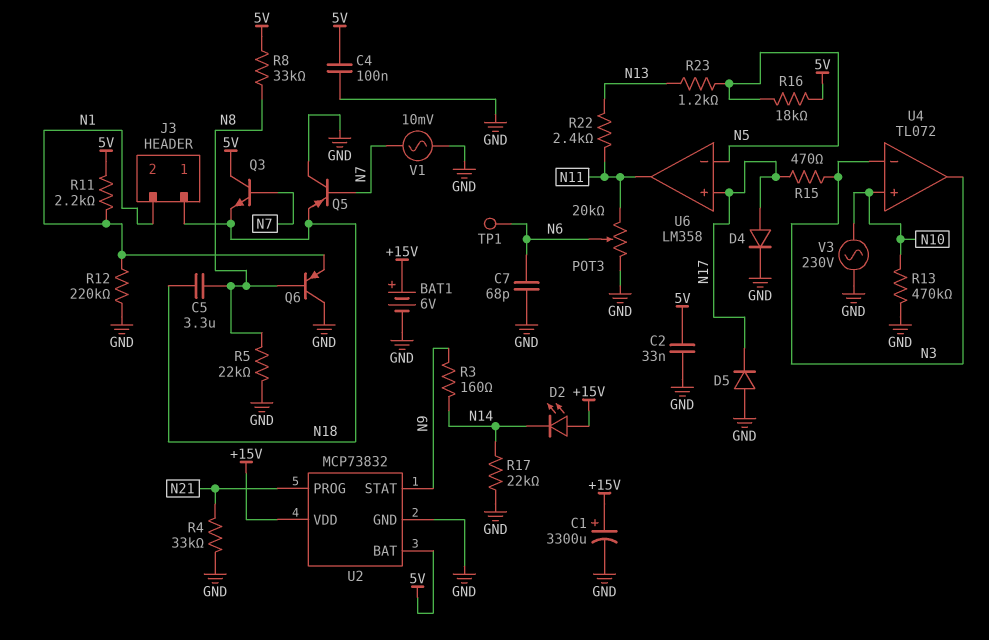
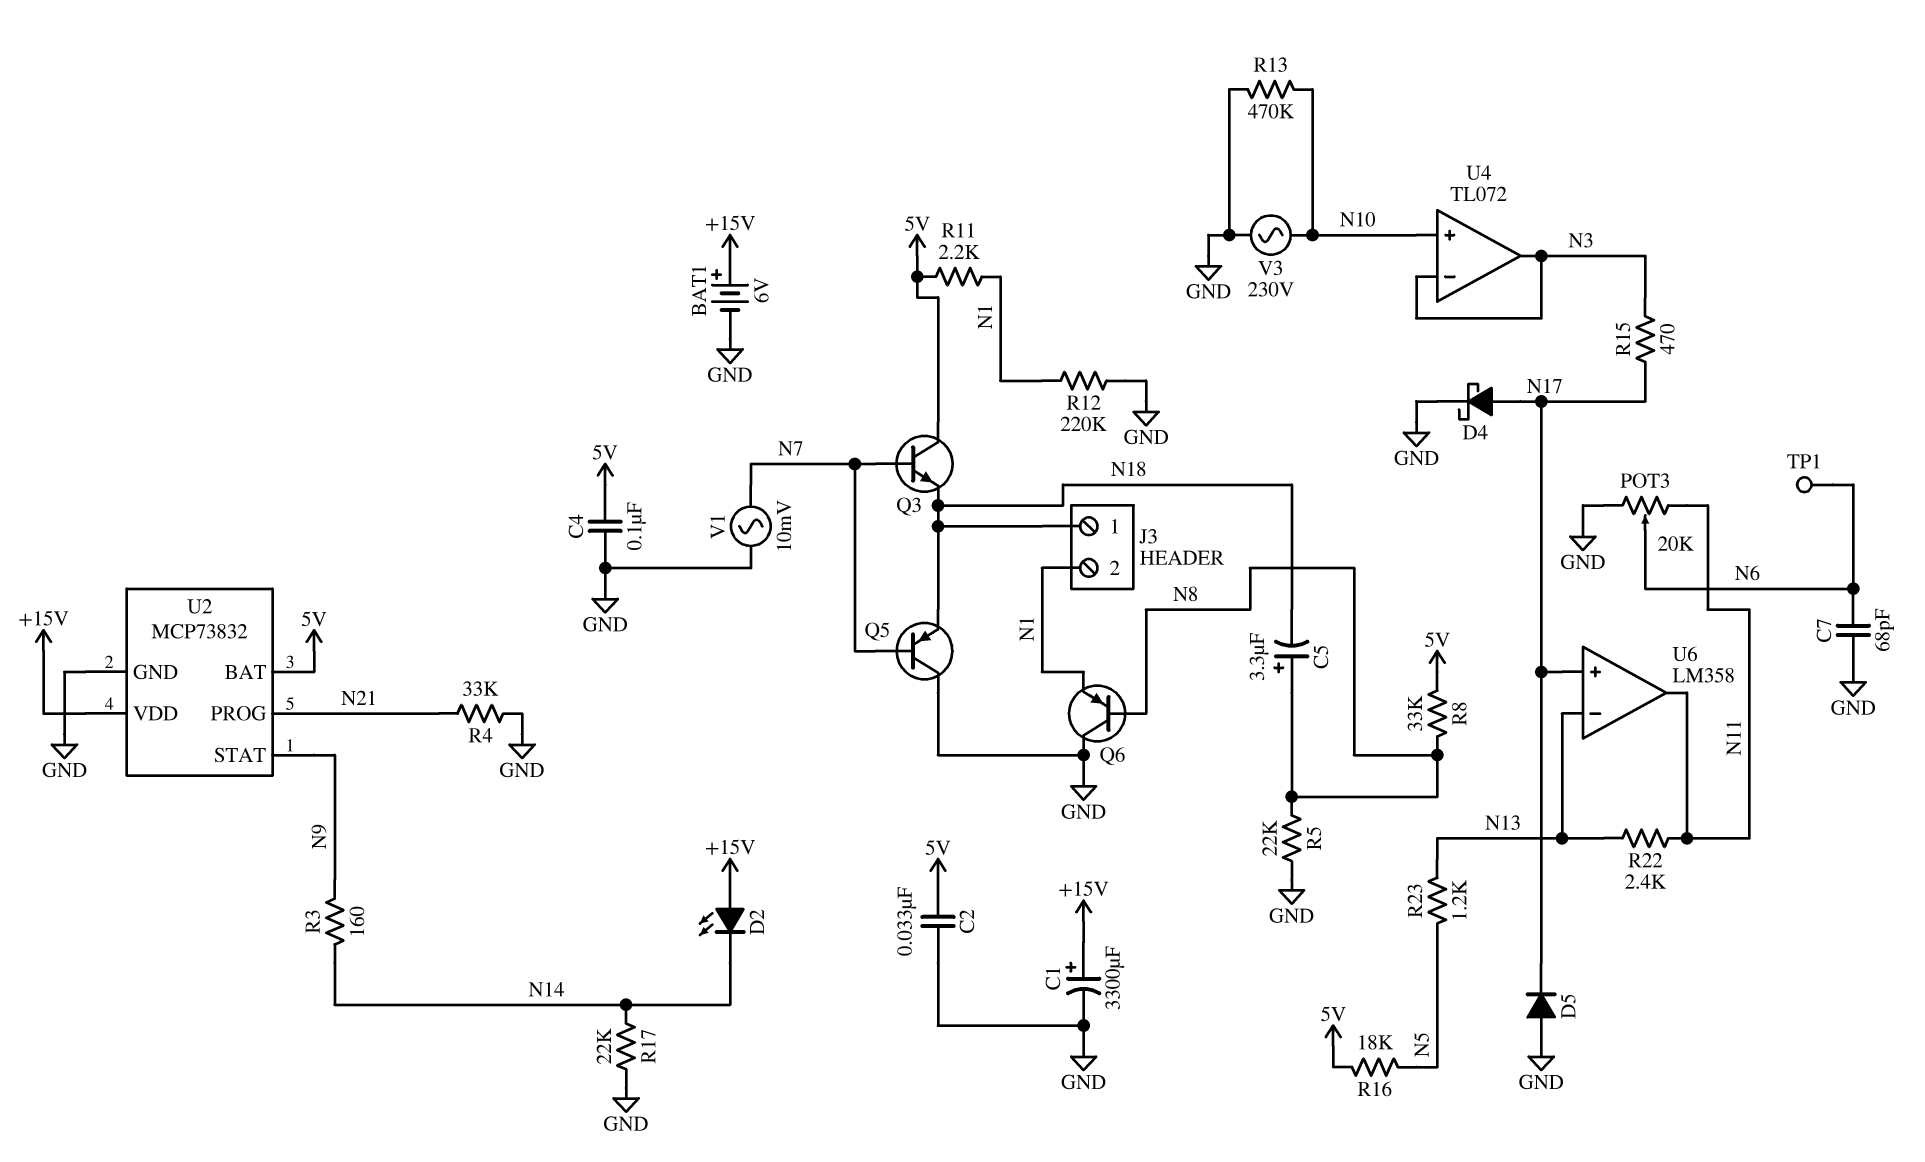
C5: 3.3uF (N8, N18) -> 3.3uF (plus N8, minus N18)
D4: diode (A N17, K GND) -> schottky (A N17, K GND)
U6 pin in-: N5 -> N13

